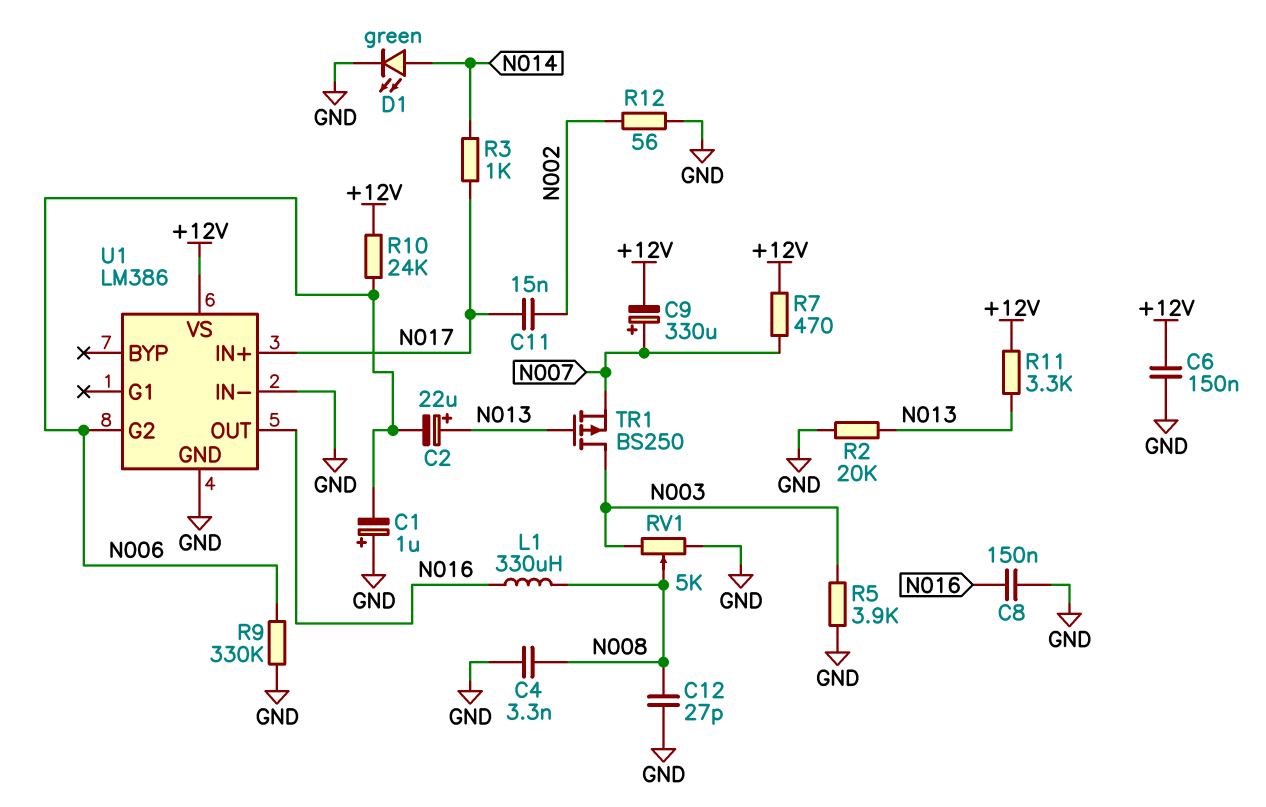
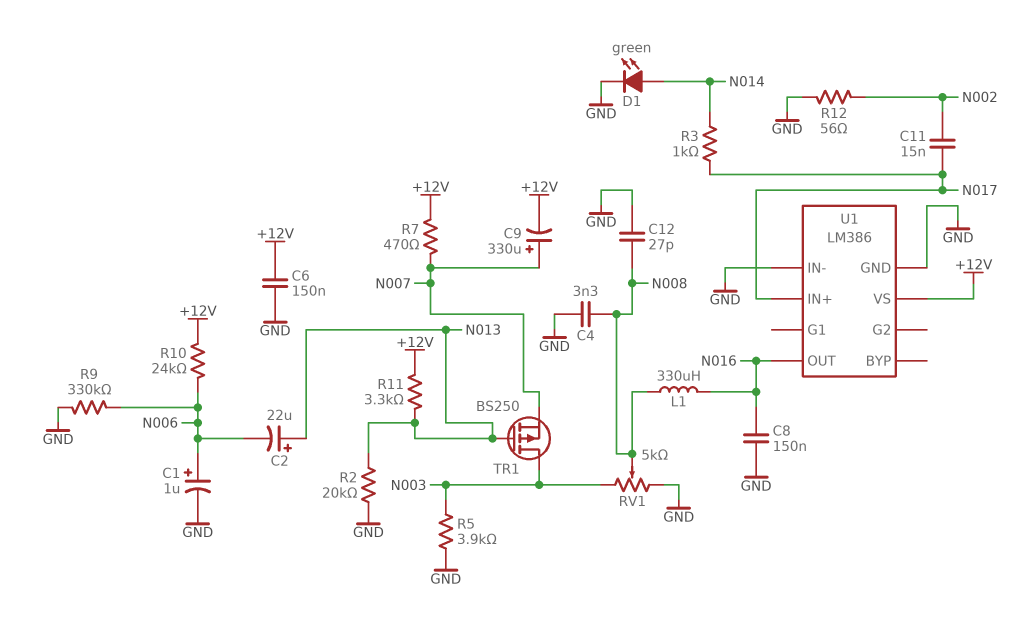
C1: 1uF (plus GND, minus N006) -> 1uF (plus N006, minus GND)
U1 pin G2: N006 -> none

